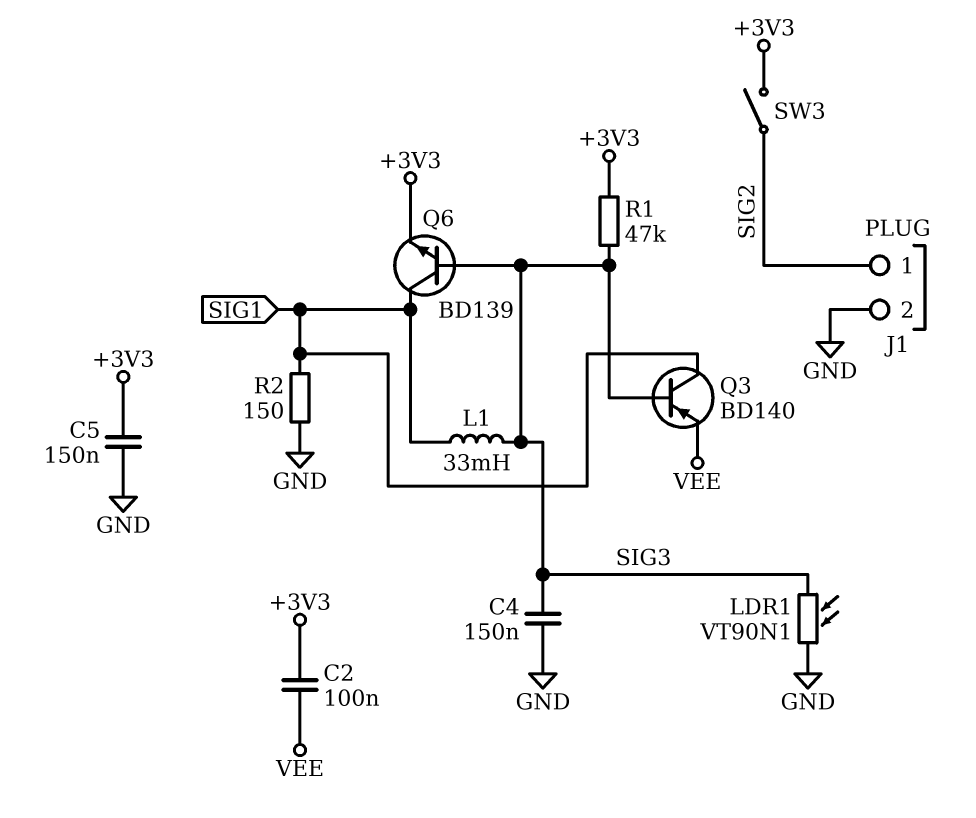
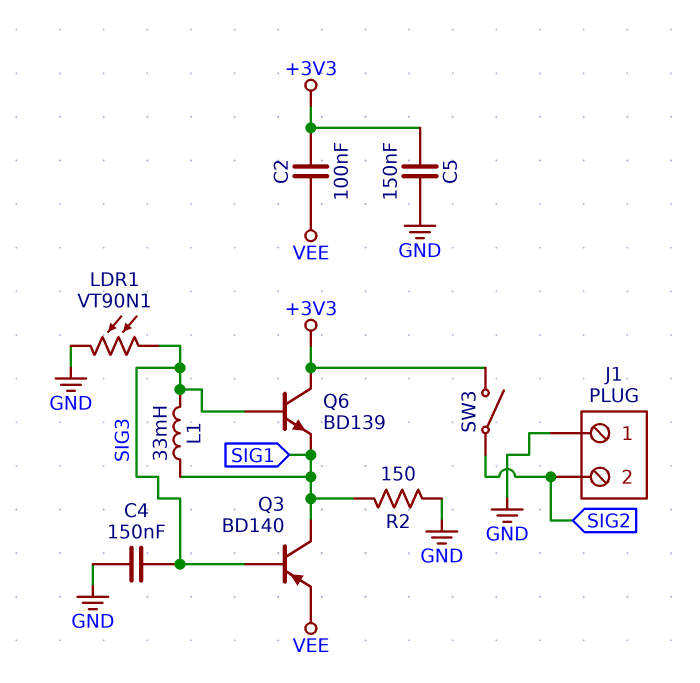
J1 pin 1: SIG2 -> GND
J1 pin 2: GND -> SIG2
Q6: NPN BD139 (B SIG3, C SIG1, E +3V3) -> NPN BD139 (B SIG3, C +3V3, E SIG1)
R1: 47k (+3V3, SIG3) -> none

